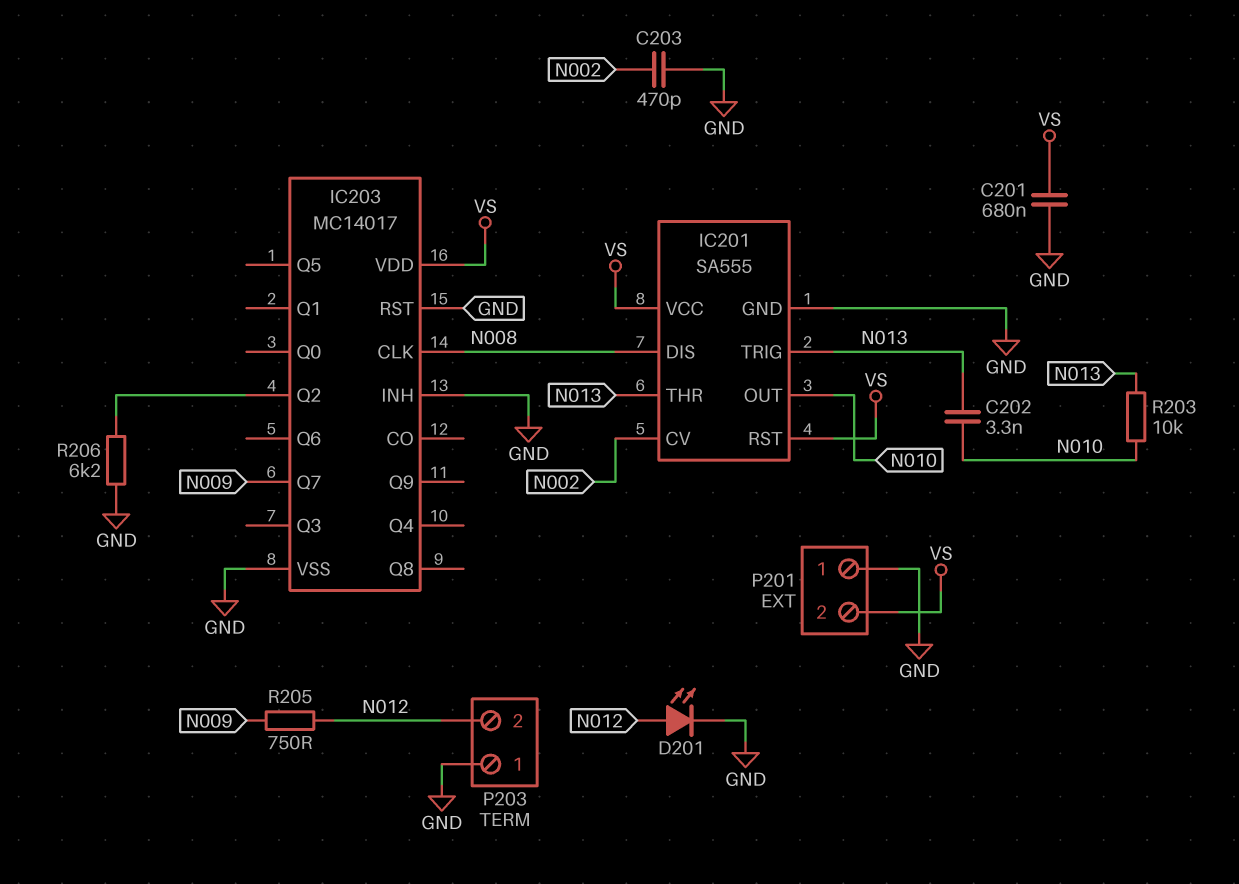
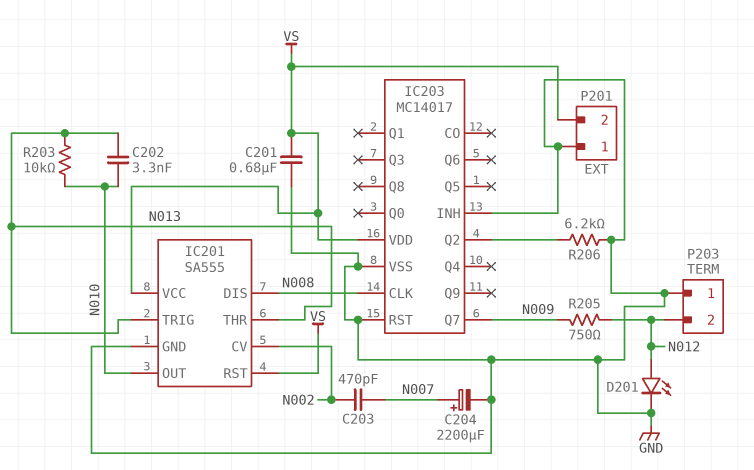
C203: 470pF (GND, N002) -> 470pF (N002, N007)
C204: none -> 2200uF (plus N007, minus GND)

